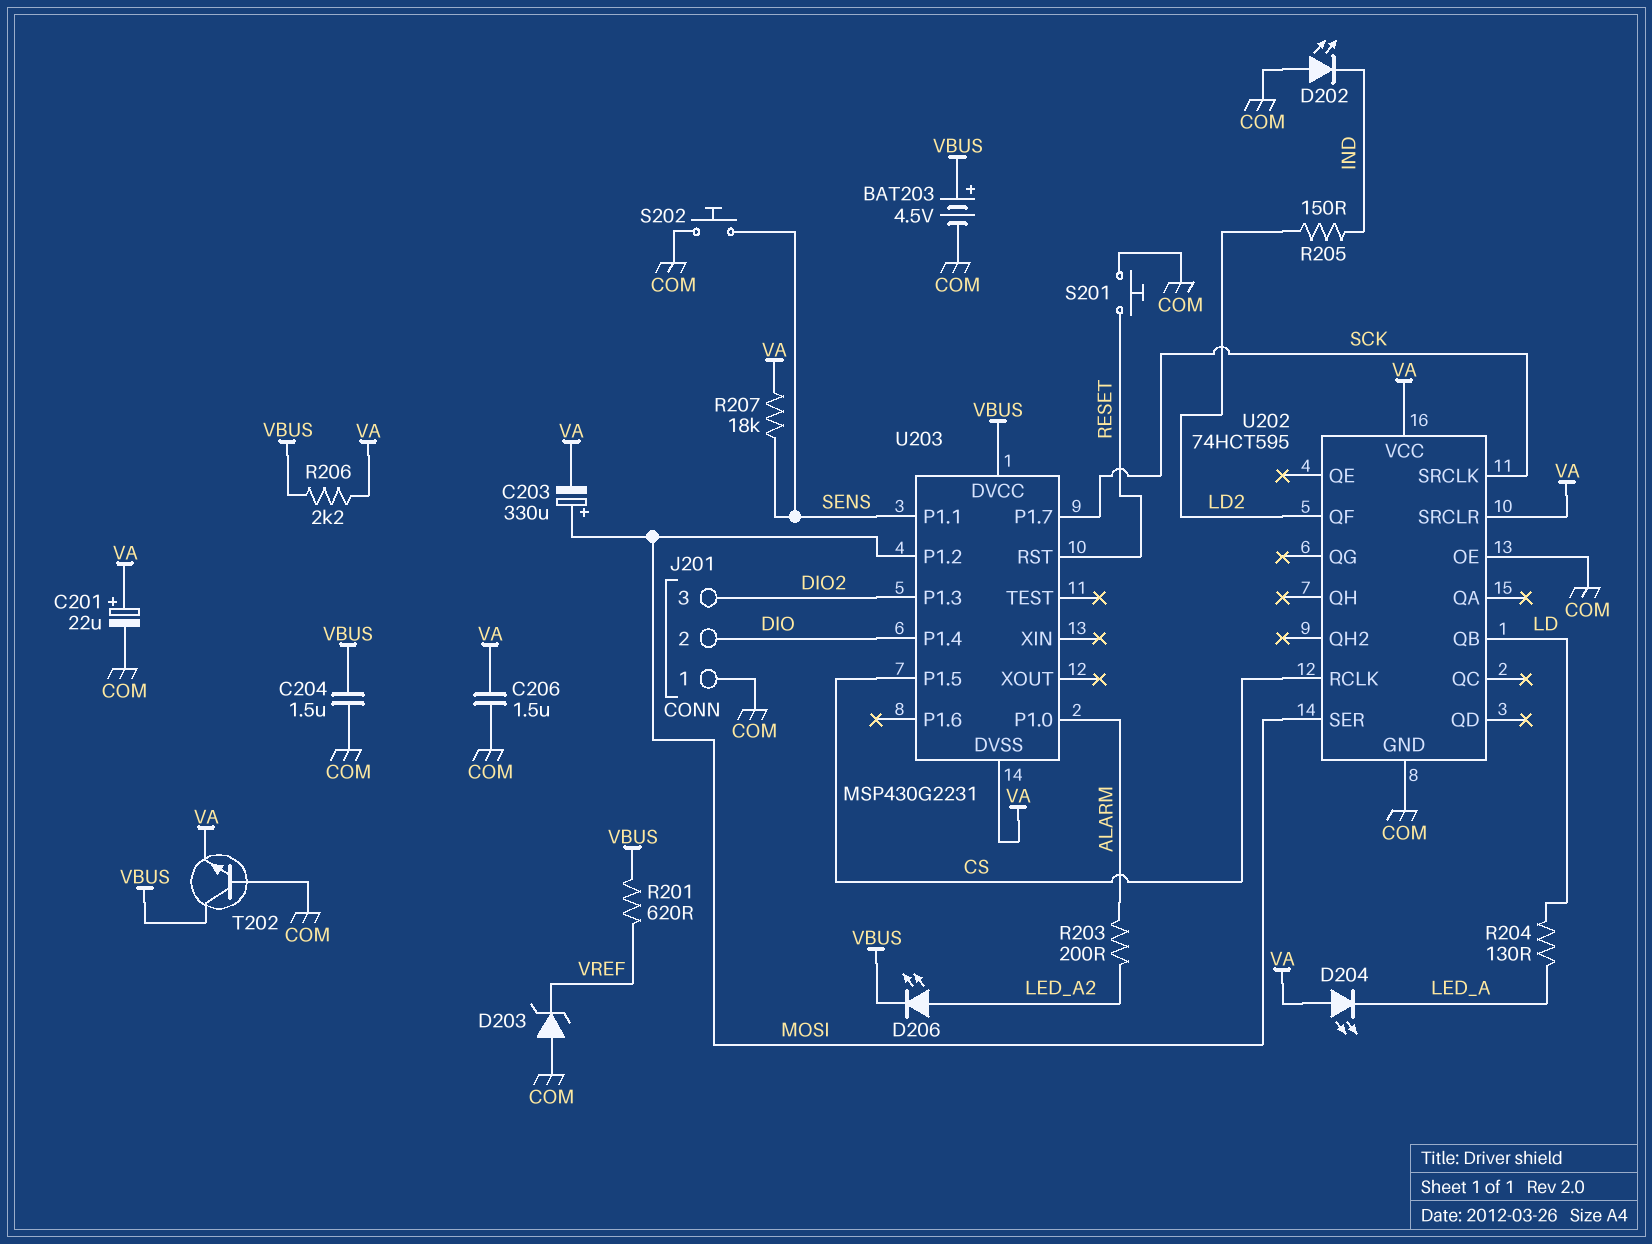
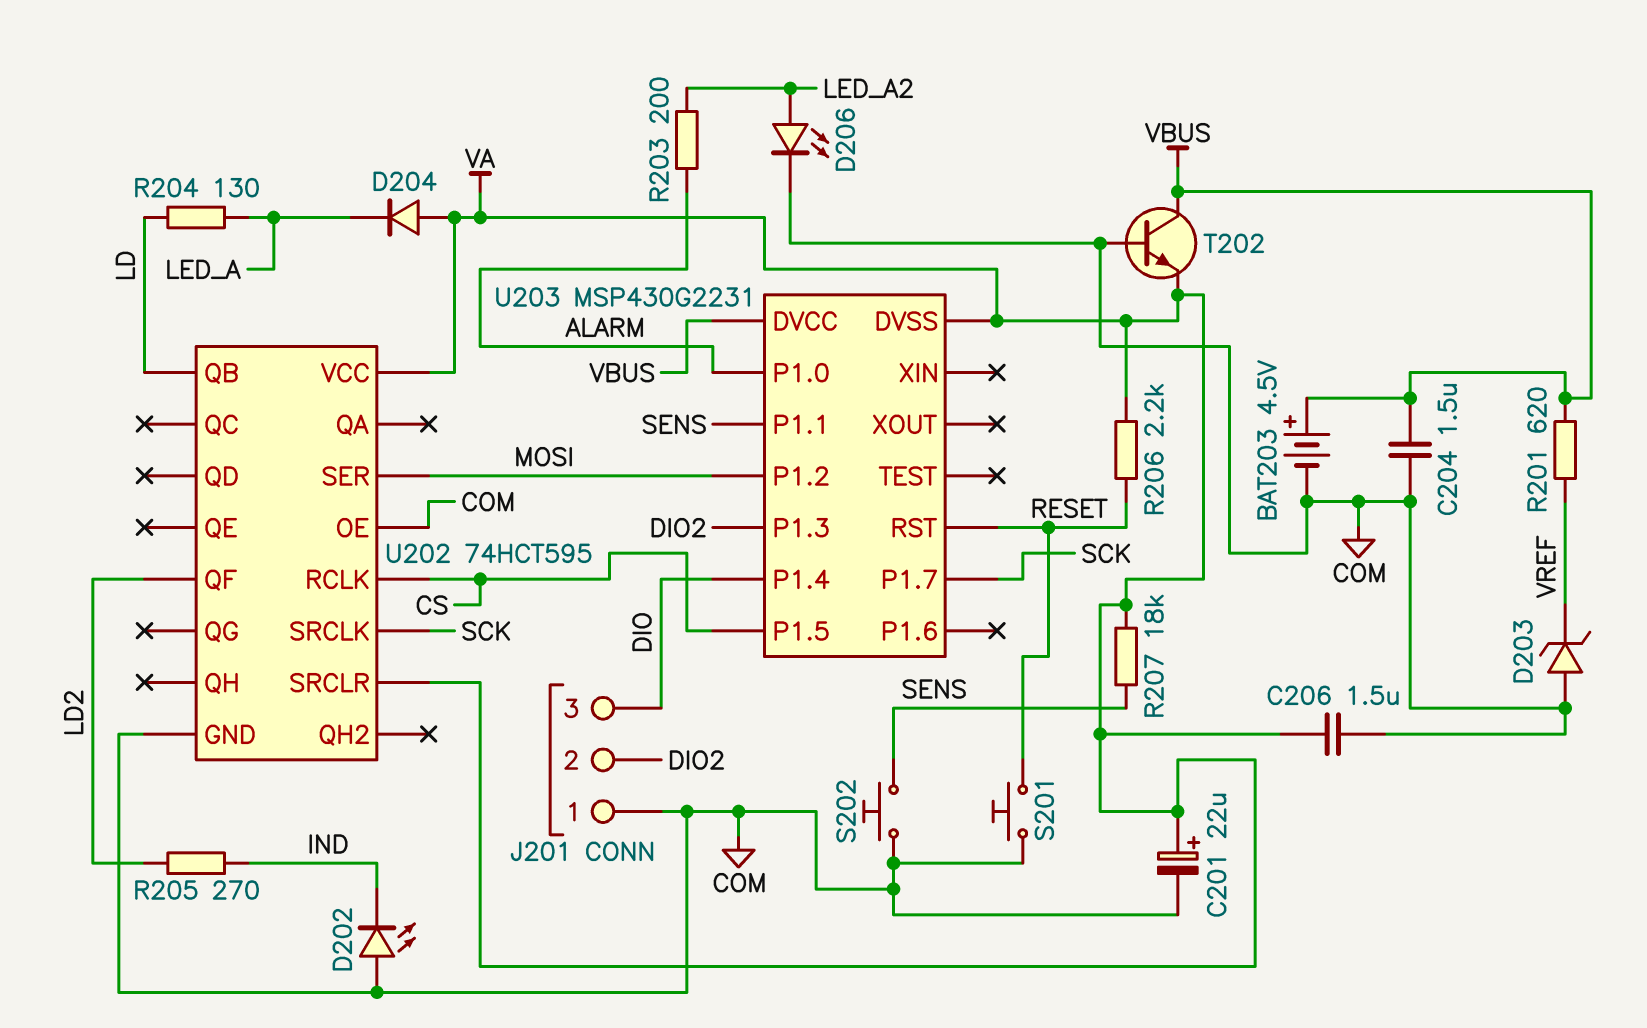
C203: 330uF (plus MOSI, minus VA) -> none
D204: LED (A VA, K LED_A) -> diode (A VA, K LED_A)
D206: LED (A LED_A2, K VBUS) -> LED (A LED_A2, K COM)
J201 pin 2: DIO -> DIO2
J201 pin 3: DIO2 -> DIO
R205: 150 (IND, LD2) -> 270 (IND, LD2)
R206: 2.2k (VA, VBUS) -> 2.2k (RESET, VA)

